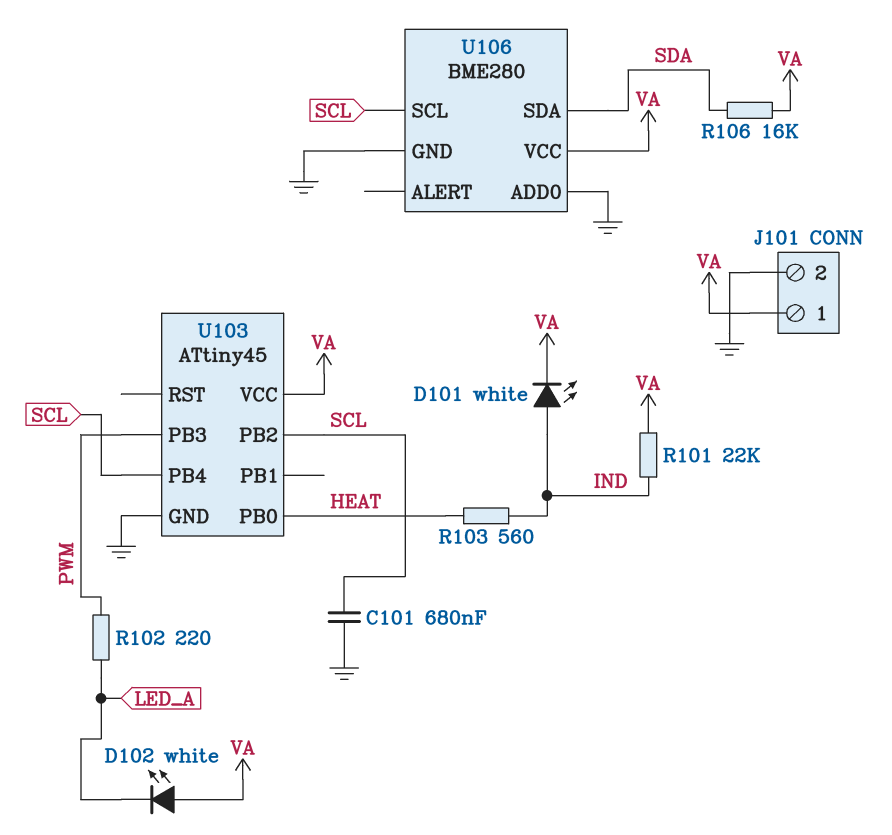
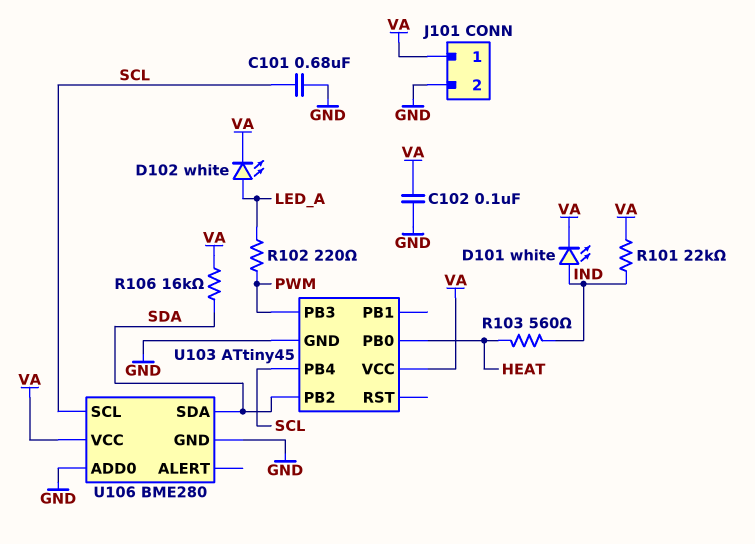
C102: none -> 100nF (GND, VA)
D102: LED white (A VA, K LED_A) -> LED white (A LED_A, K VA)
U103 pin PB2: SCL -> SDA

